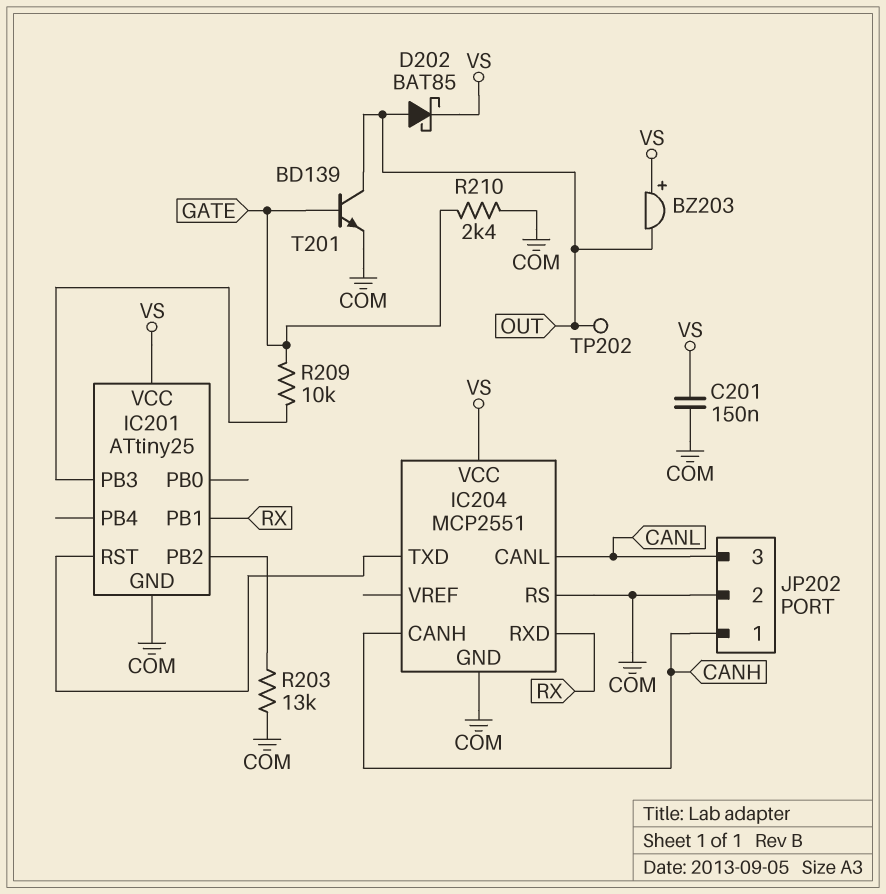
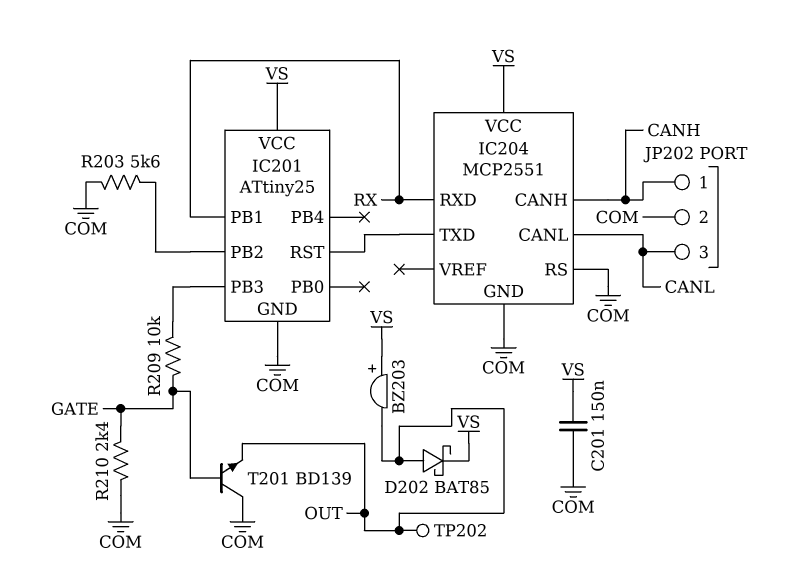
R203: 13k (COM, IC201/PB2) -> 5.6k (COM, IC201/PB2)
T201: NPN BD139 (B GATE, C OUT, E COM) -> NPN BD139 (B GATE, C COM, E OUT)

